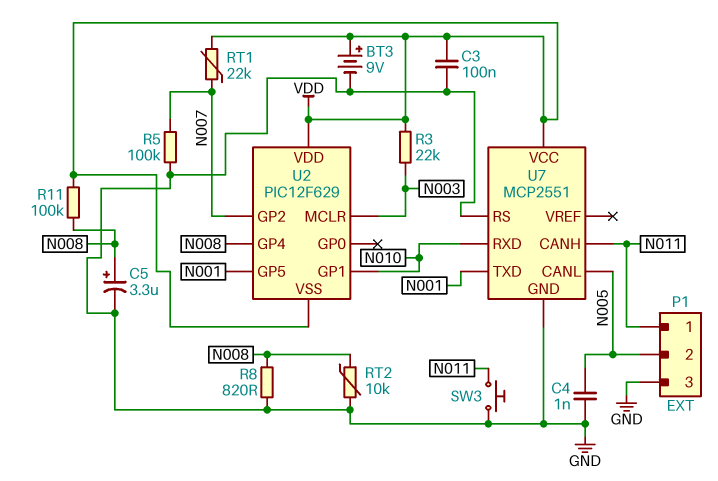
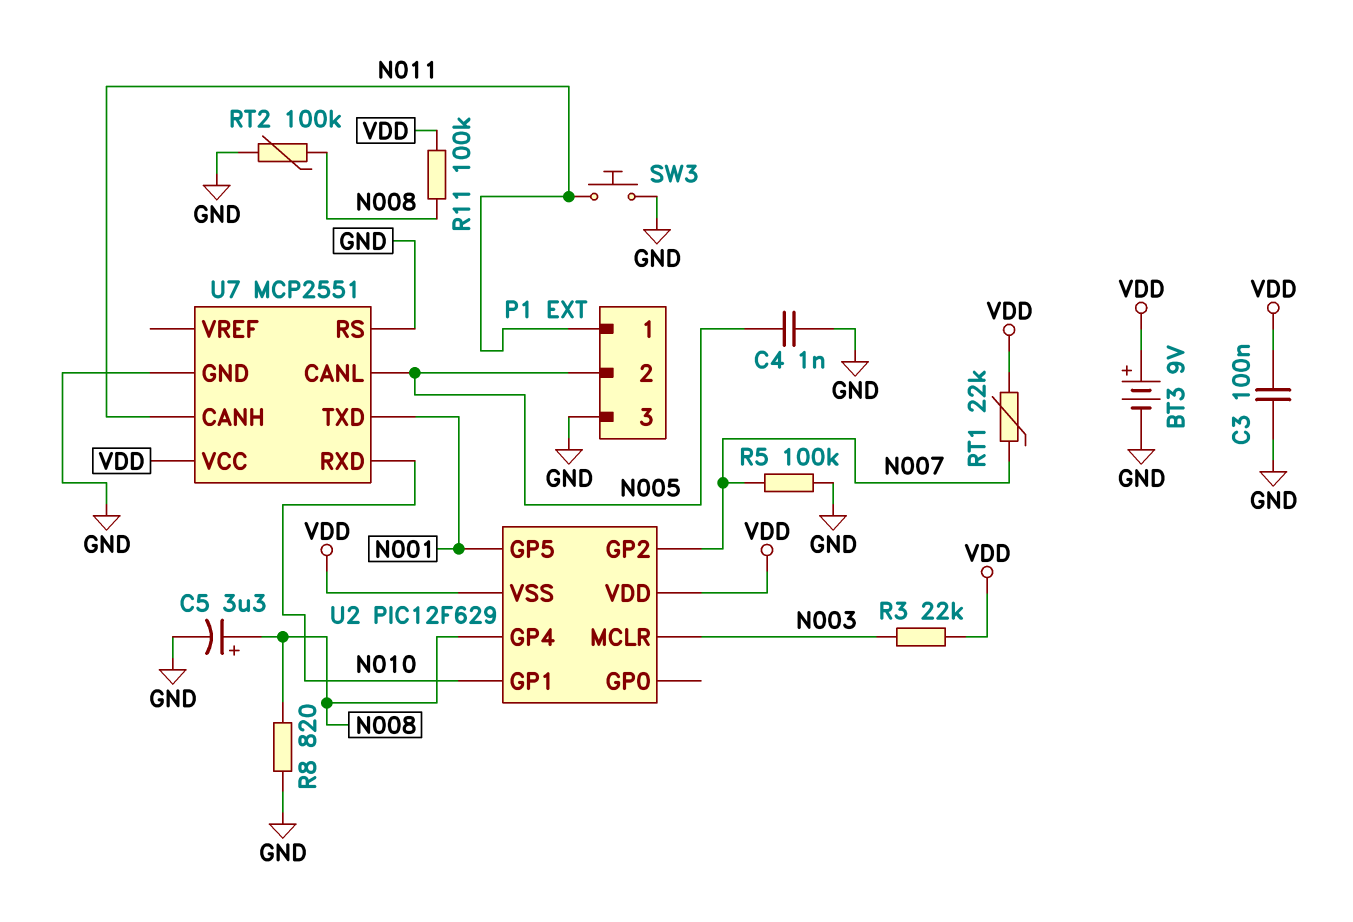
RT2: 10k (GND, N008) -> 100k (GND, N008)

